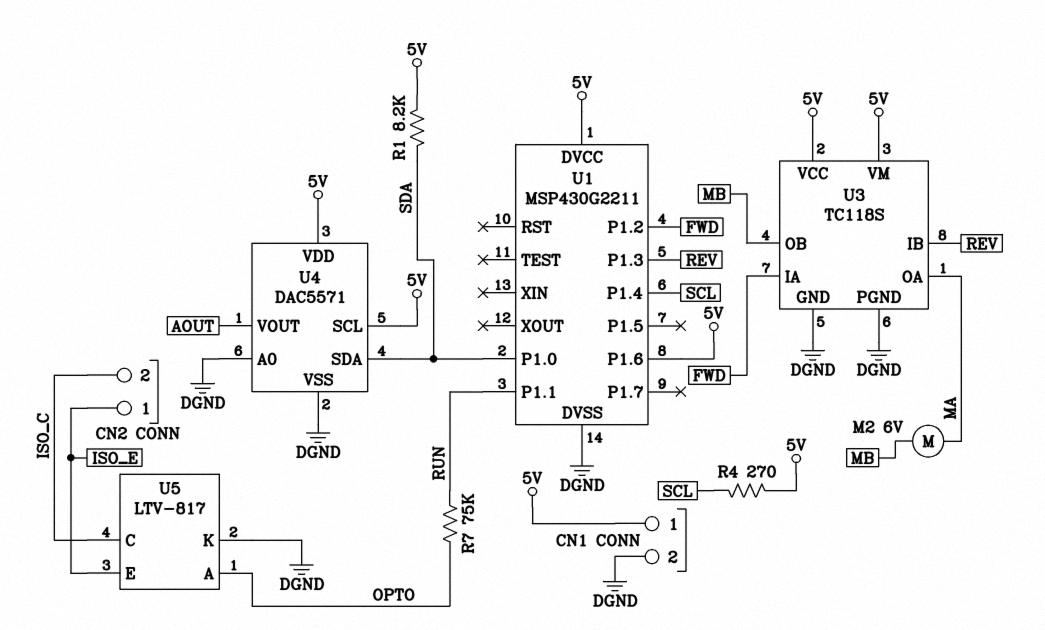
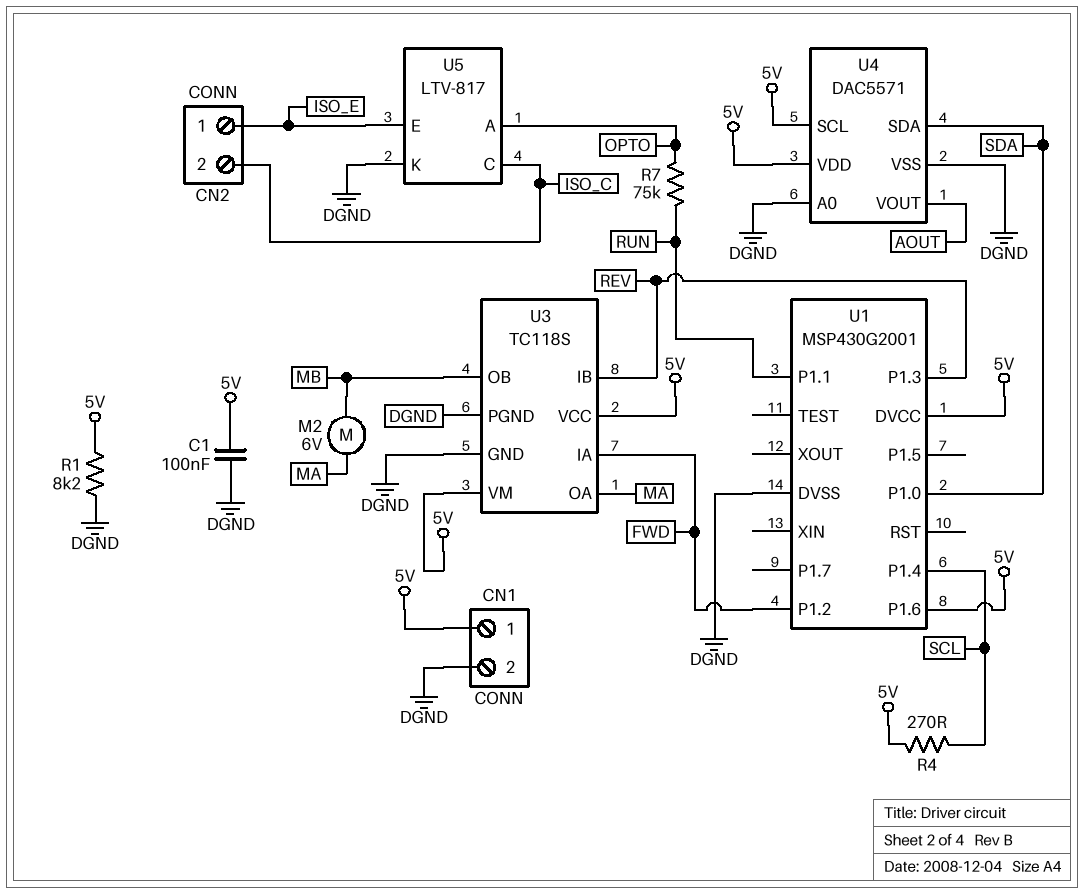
C1: none -> 100nF (5V, DGND)
R1: 8.2k (5V, SDA) -> 8.2k (5V, DGND)
U1: MSP430G2211 -> MSP430G2001

